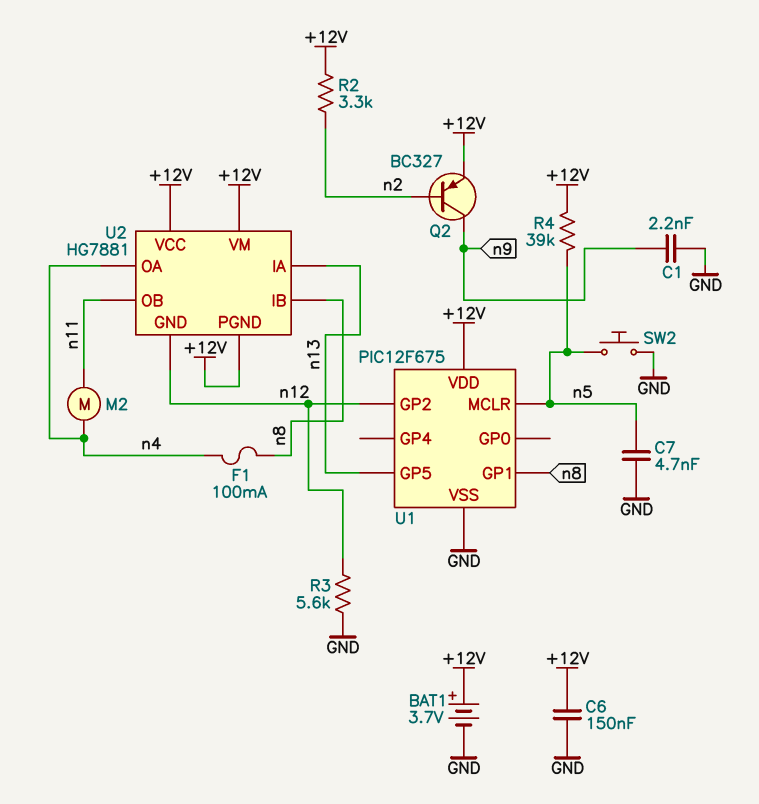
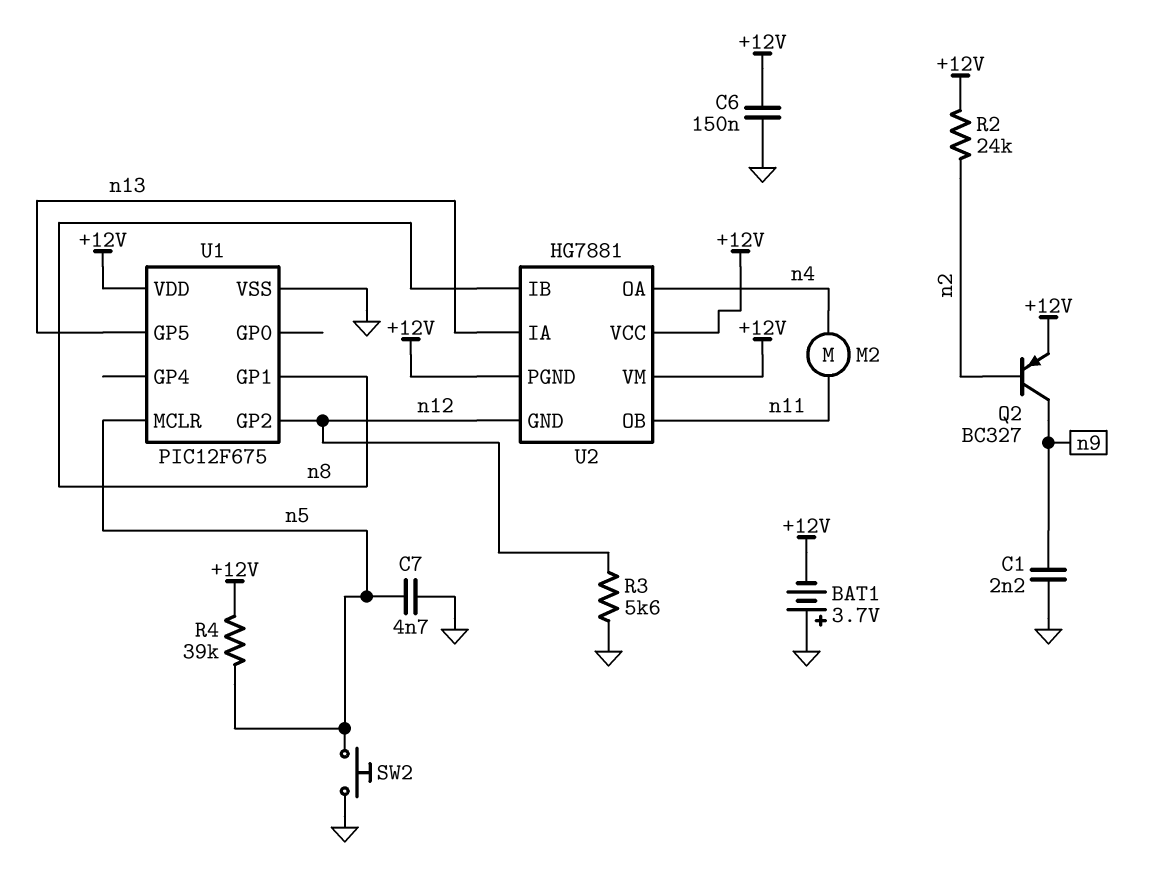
BAT1: 3.7V (plus +12V, minus GND) -> 3.7V (plus GND, minus +12V)
F1: 100mA (n4, n8) -> none
R2: 3.3k (+12V, n2) -> 24k (+12V, n2)

